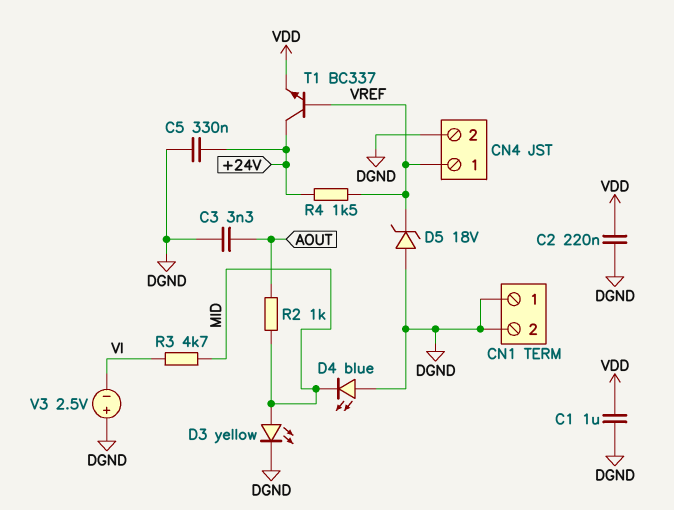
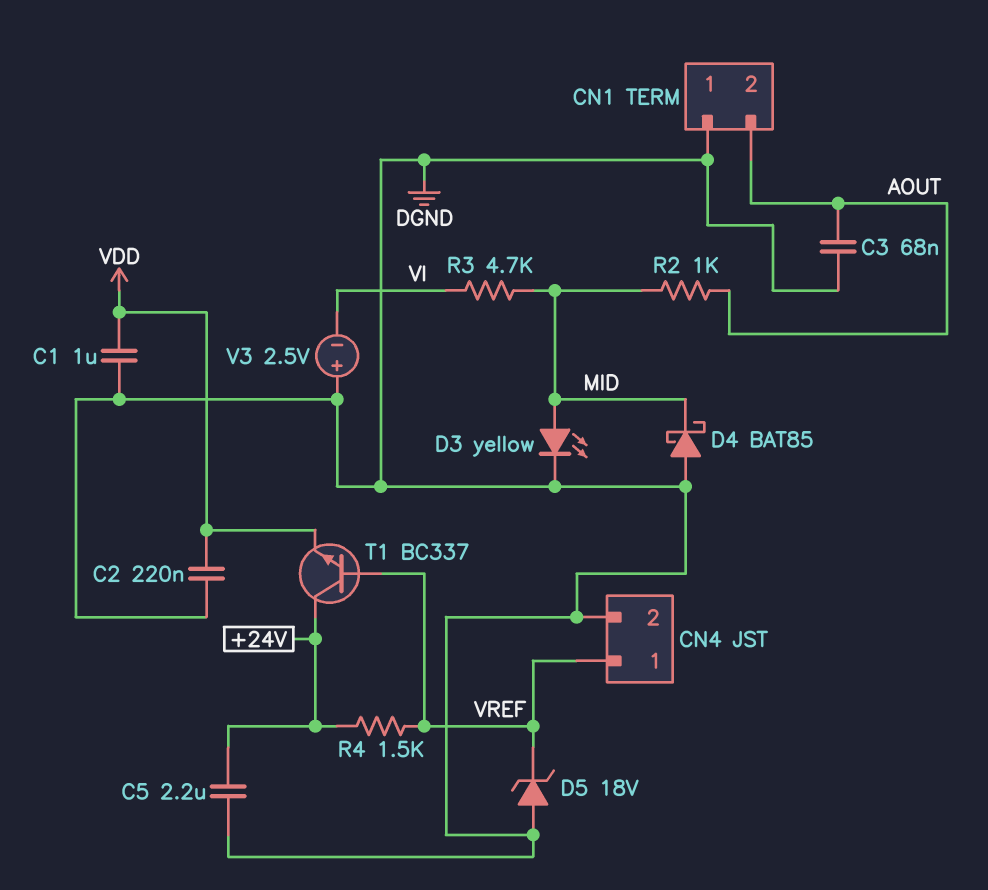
C3: 3.3nF (AOUT, DGND) -> 68nF (AOUT, DGND)
C5: 330nF (+24V, DGND) -> 2.2uF (+24V, DGND)
CN1 pin 2: DGND -> AOUT
D4: LED blue (A DGND, K MID) -> schottky BAT85 (A DGND, K MID)

